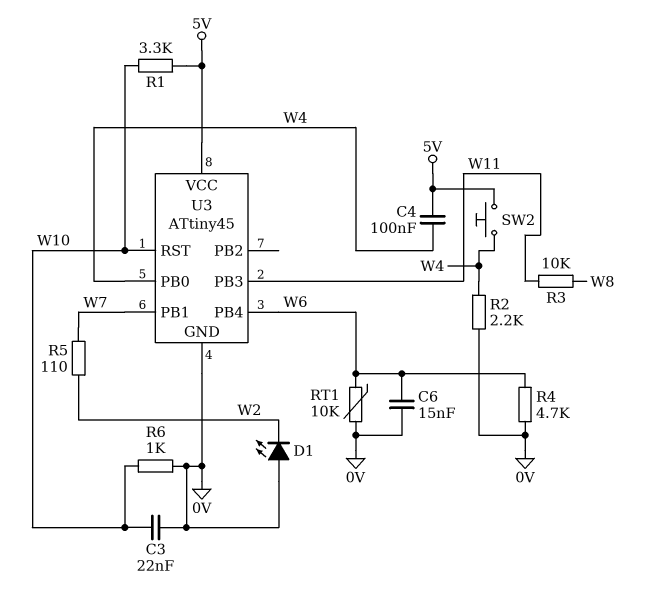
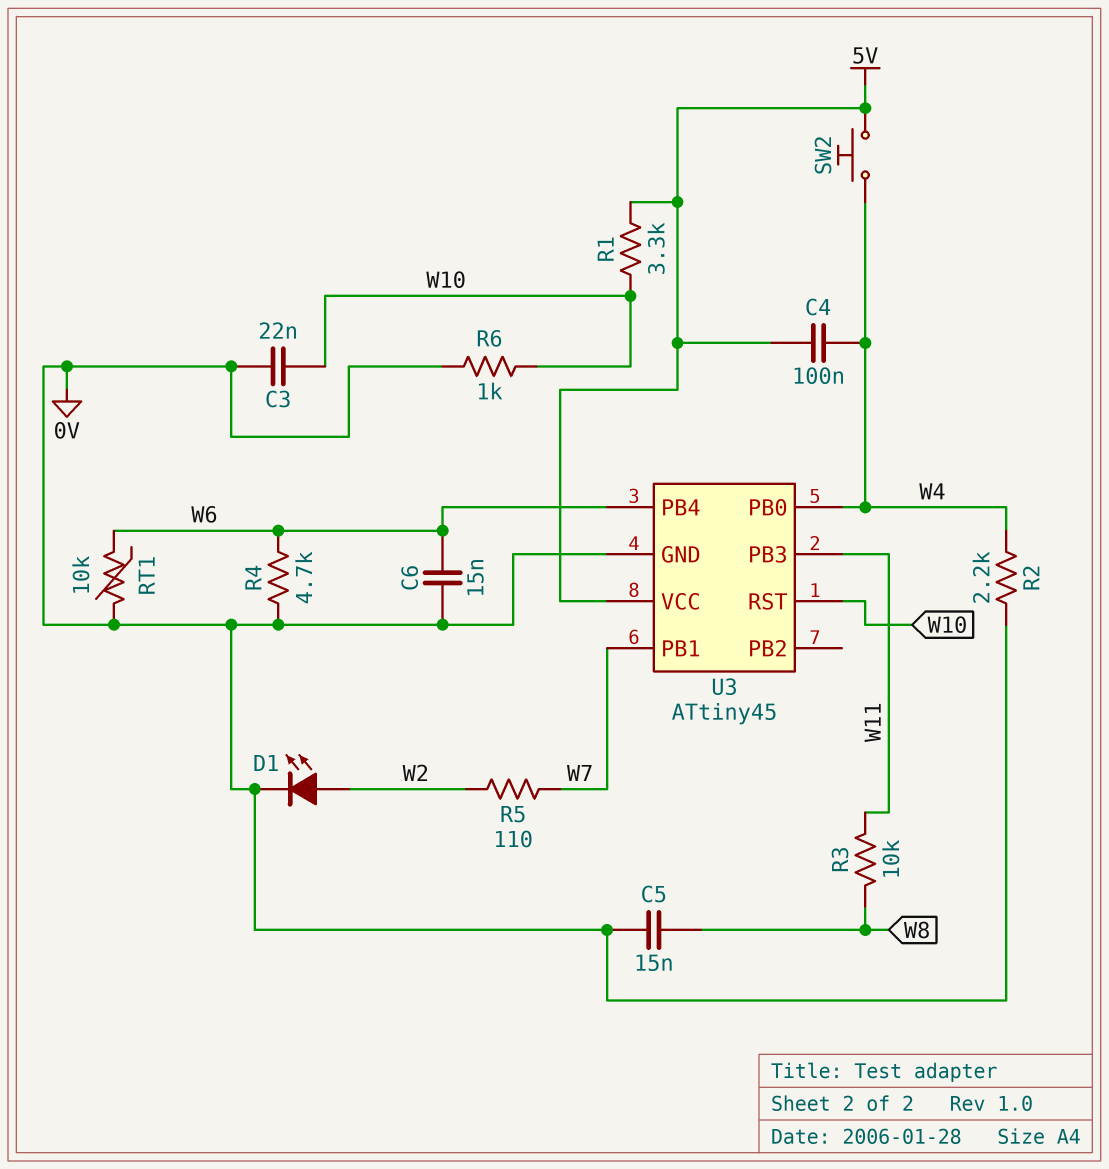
C5: none -> 15nF (0V, W8)
D1: LED (A 0V, K W2) -> LED (A W2, K 0V)

